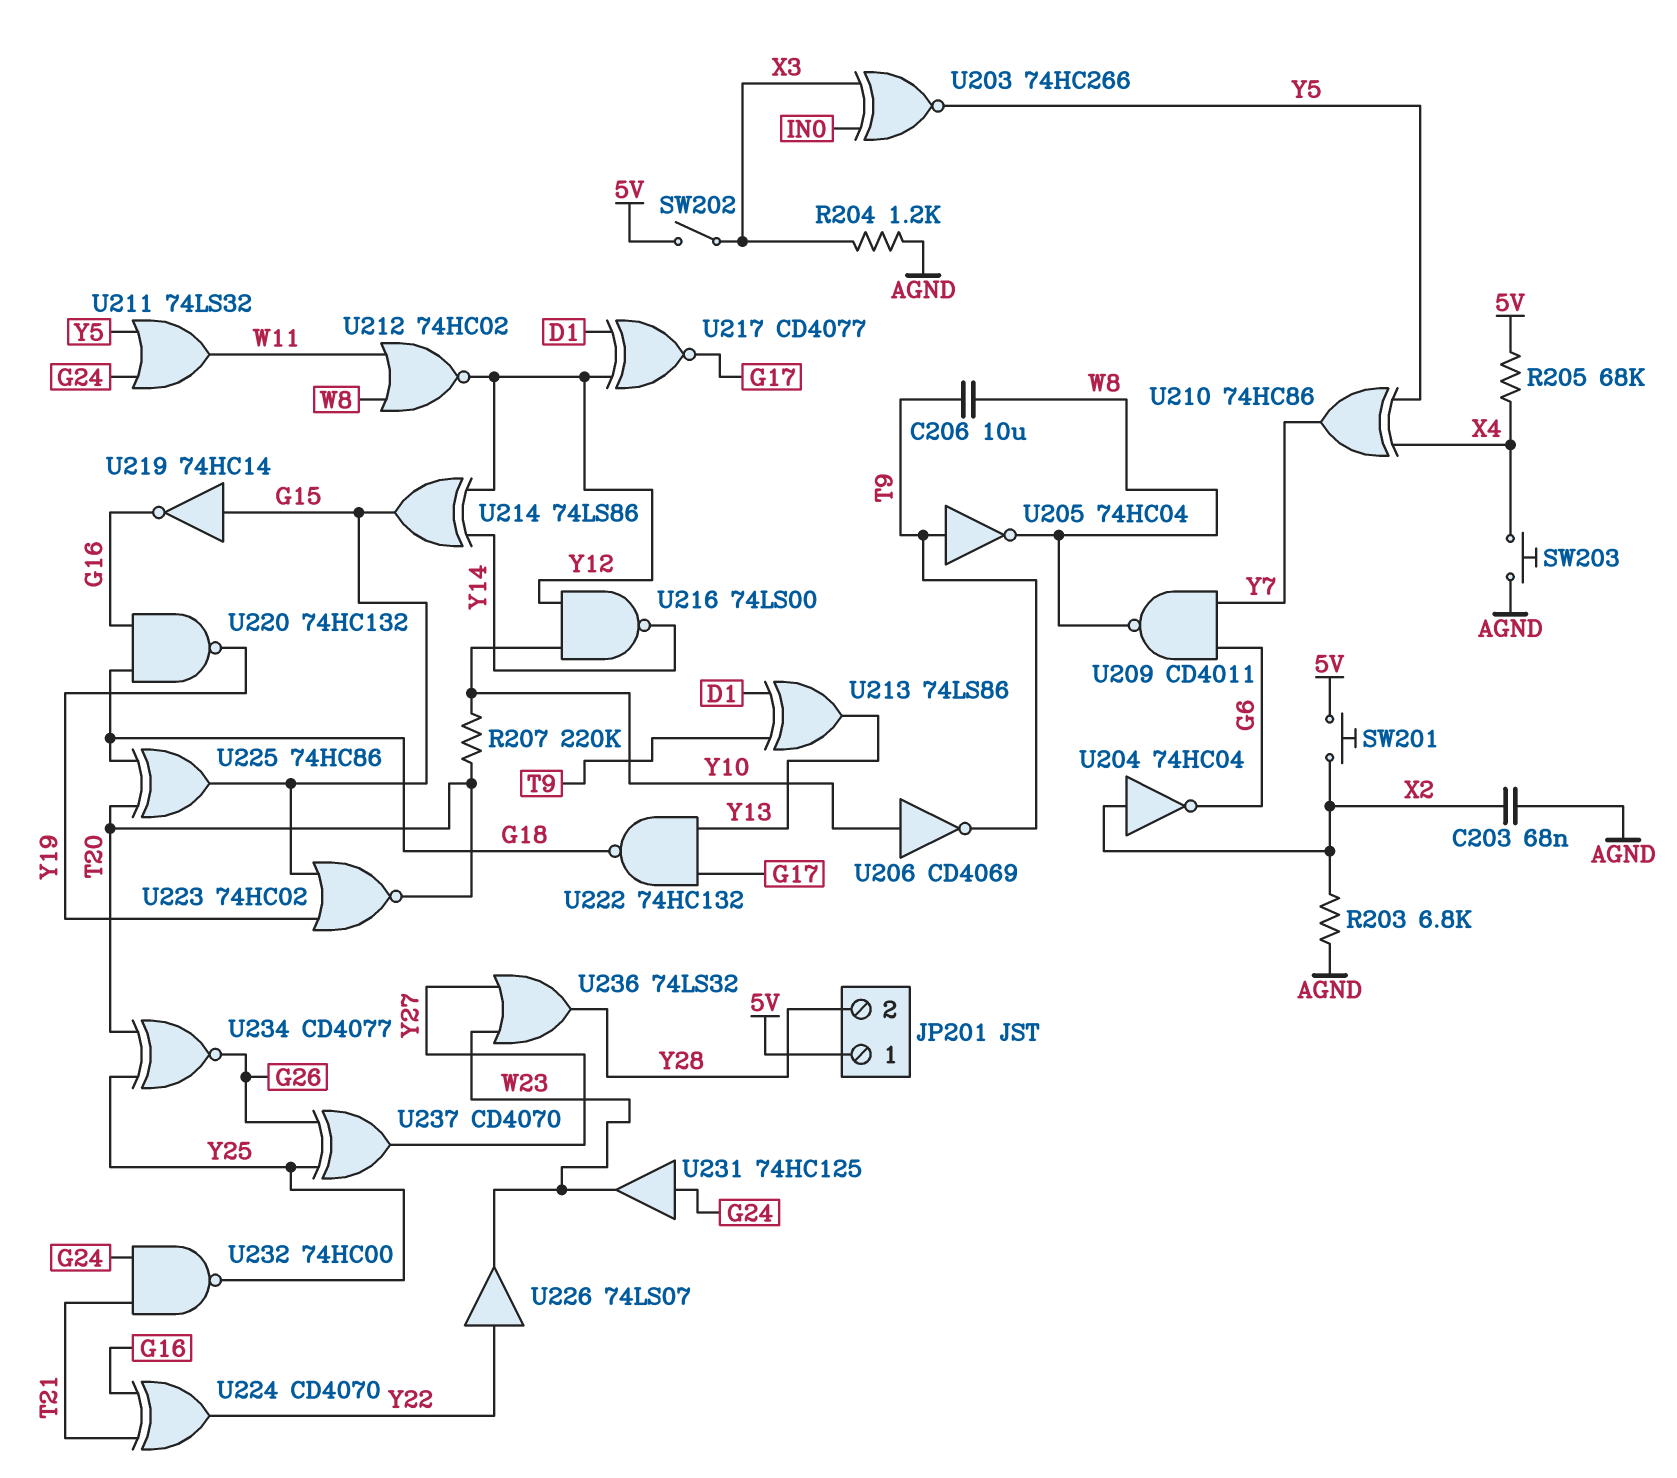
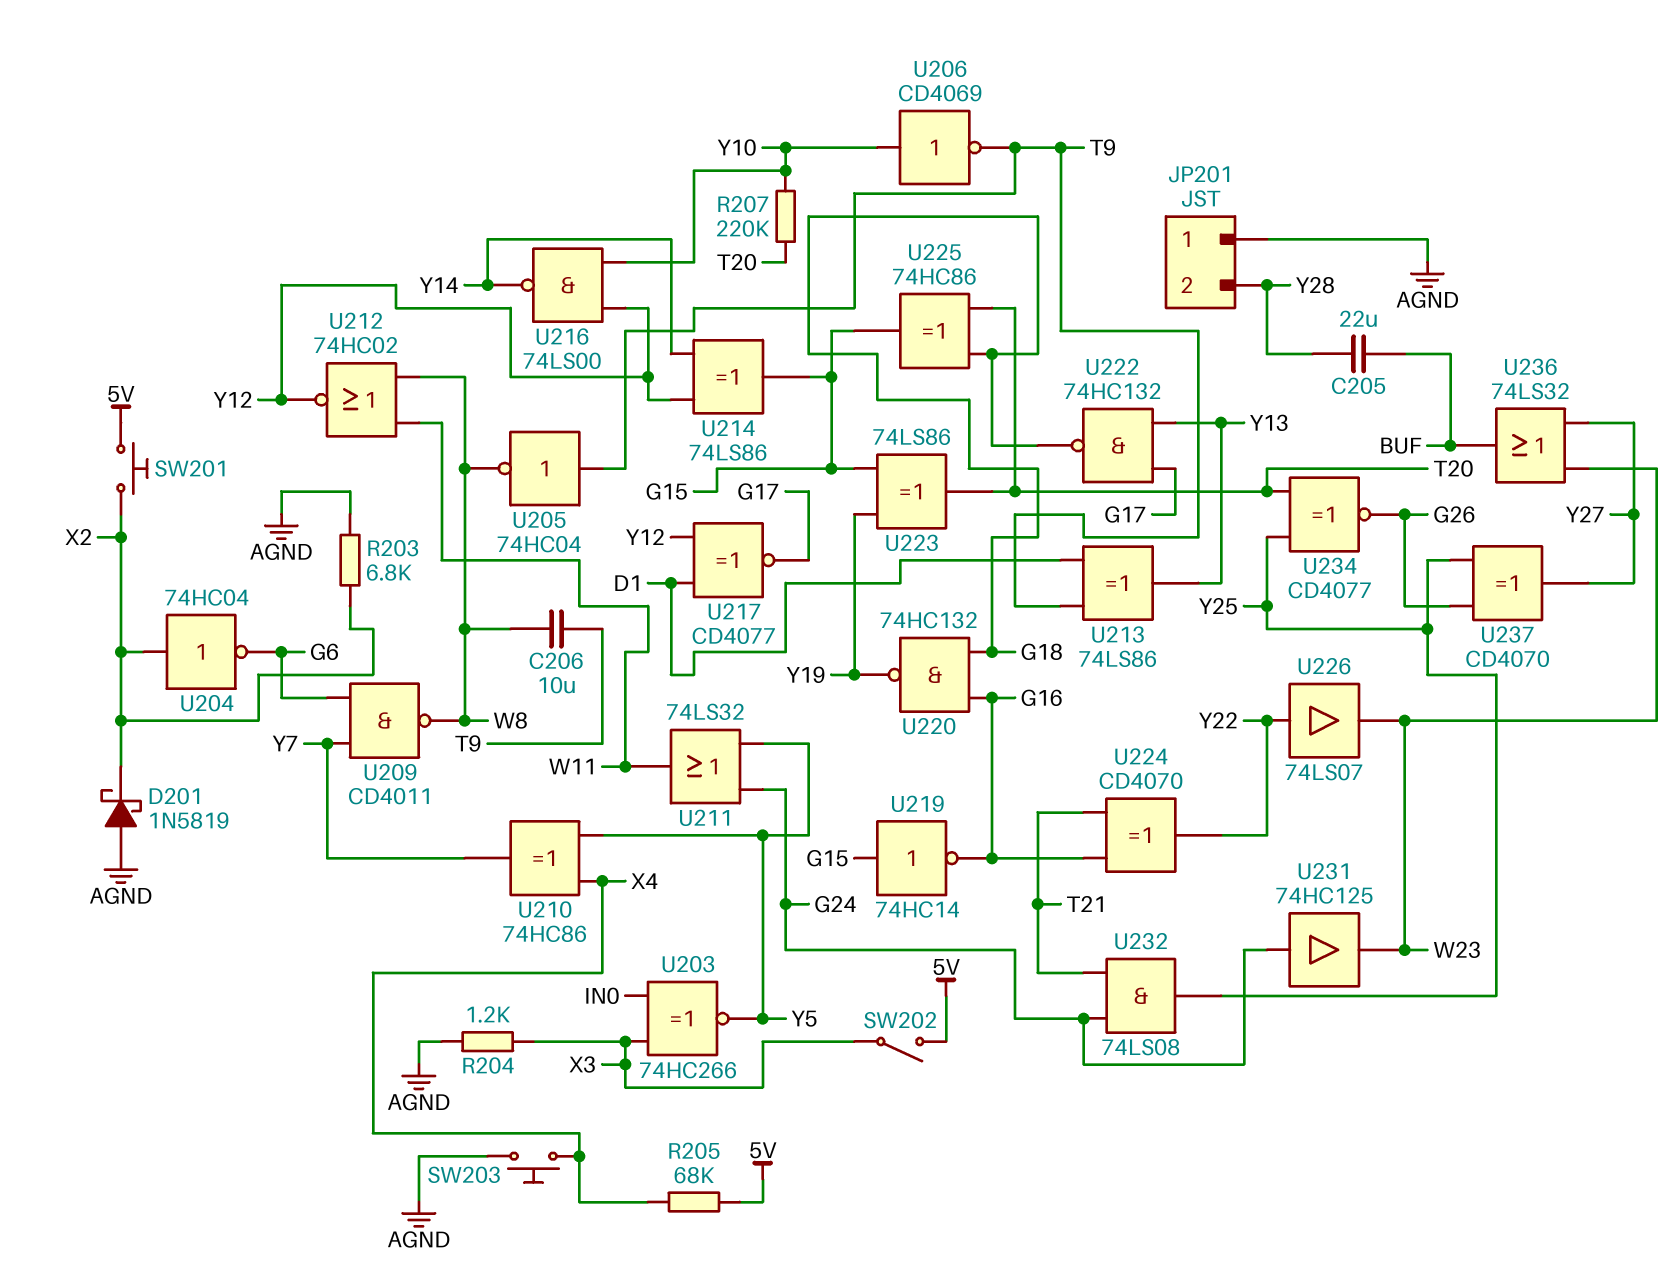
C203: 68nF (AGND, X2) -> none
C205: none -> 22uF (BUF, Y28)
D201: none -> schottky 1N5819 (A AGND, K X2)
JP201 pin 1: 5V -> AGND
U223: NOR 74HC02 (in G15, in Y19, out T20) -> XOR 74LS86 (in G15, in Y19, out T20)
U232: NAND 74HC00 (in G24, in T21, out Y25) -> AND 74LS08 (in G24, in T21, out Y25)
U236: OR 74LS32 (in W23, in Y27, out Y28) -> OR 74LS32 (in W23, in Y27, out BUF)

